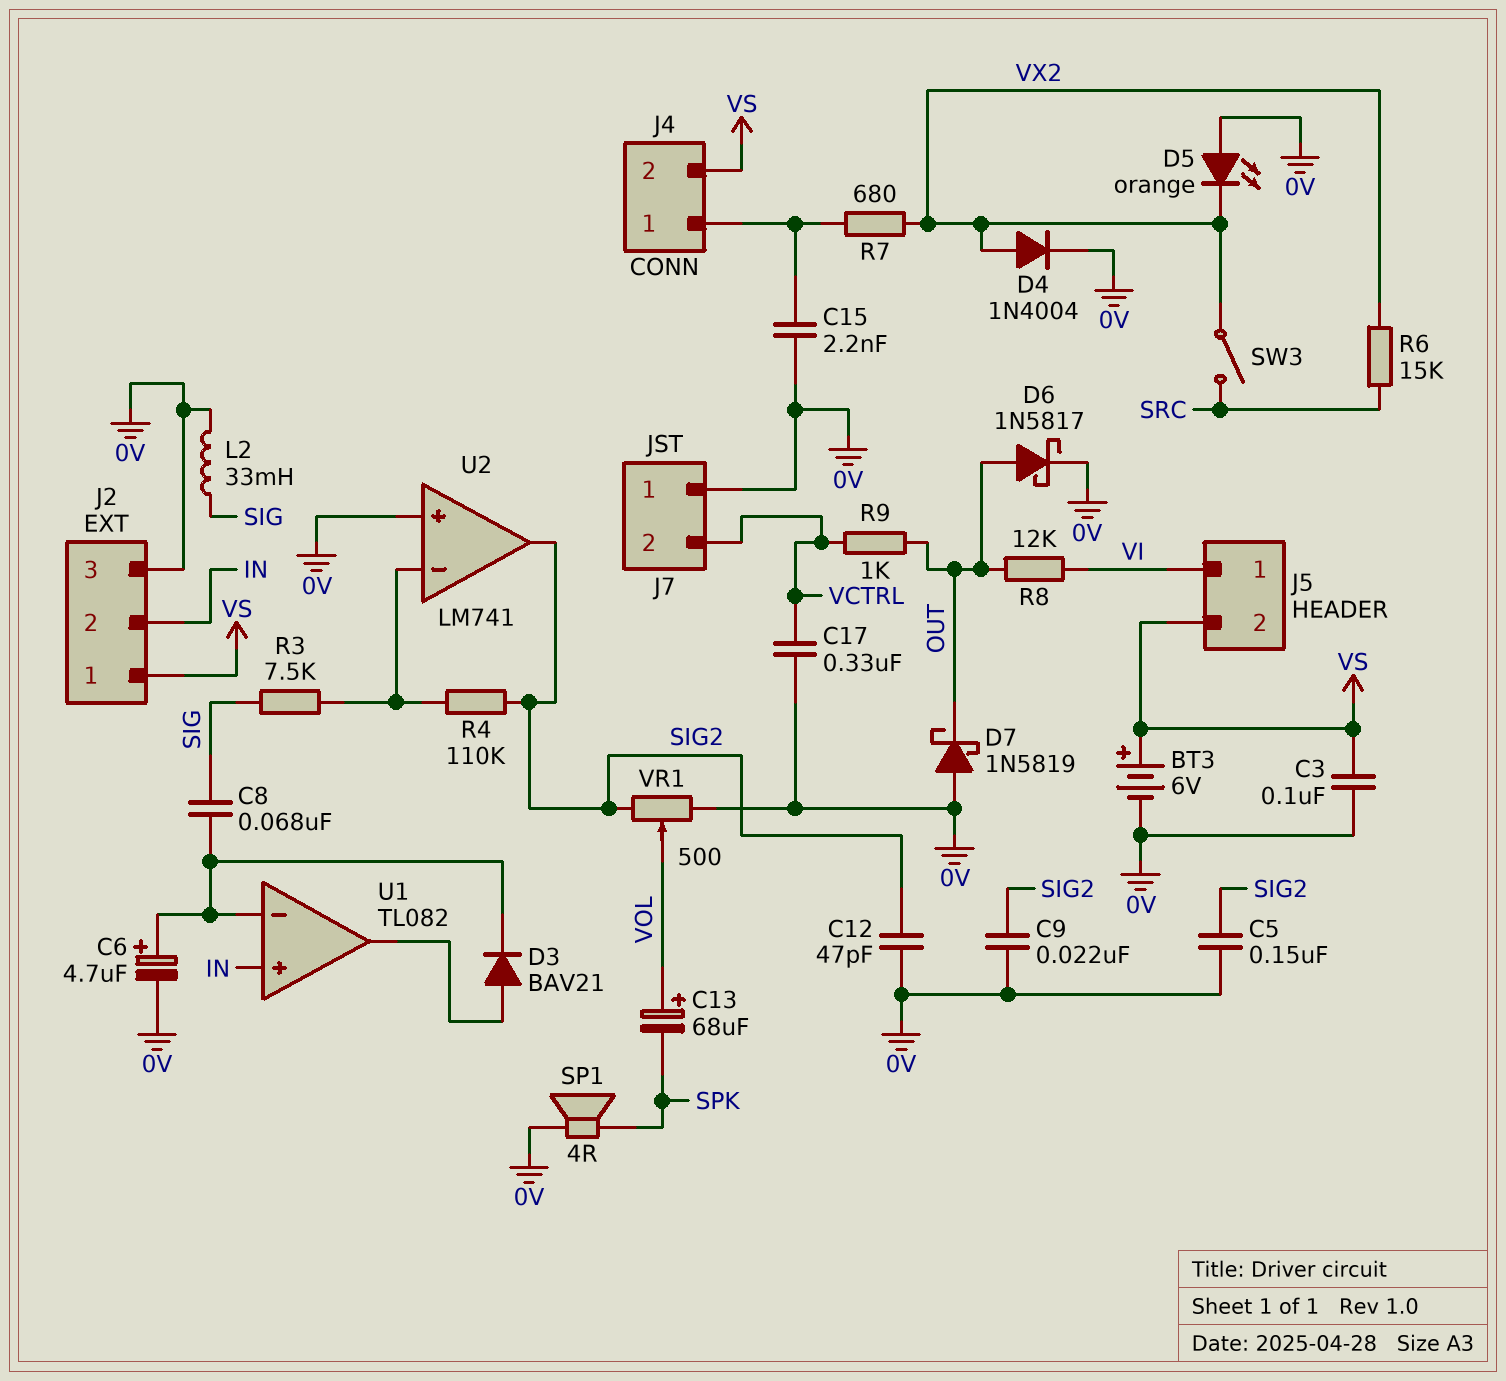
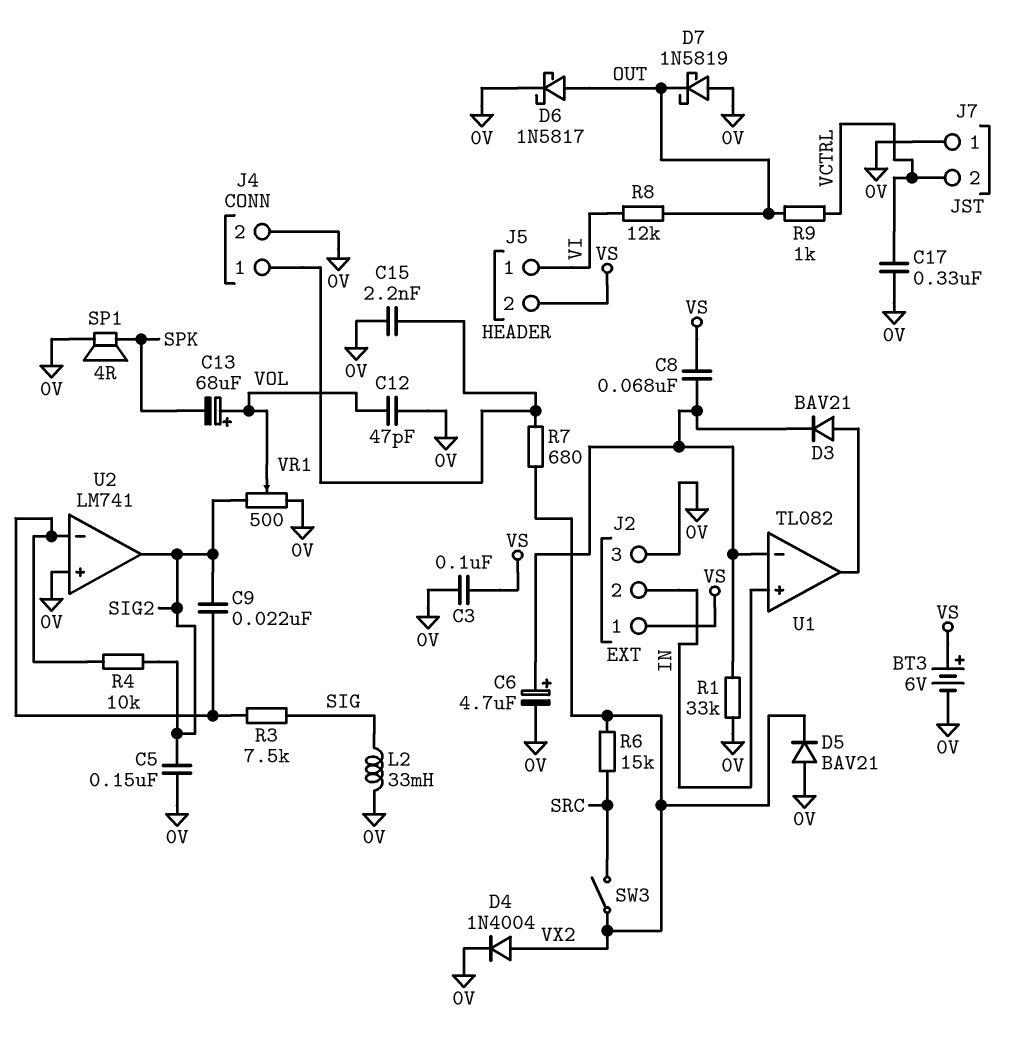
C8: 68nF (SIG, U1/in-) -> 68nF (U1/in-, VS)
C9: 22nF (0V, SIG2) -> 22nF (SIG2, U2/in-)
C12: 47pF (0V, SIG2) -> 47pF (0V, VOL)
D5: LED orange (A 0V, K VX2) -> diode BAV21 (A 0V, K VX2)
J4 pin 2: VS -> 0V
R1: none -> 33k (0V, U1/in-)
R4: 110k (SIG2, U2/in-) -> 10k (SIG2, U2/in-)

